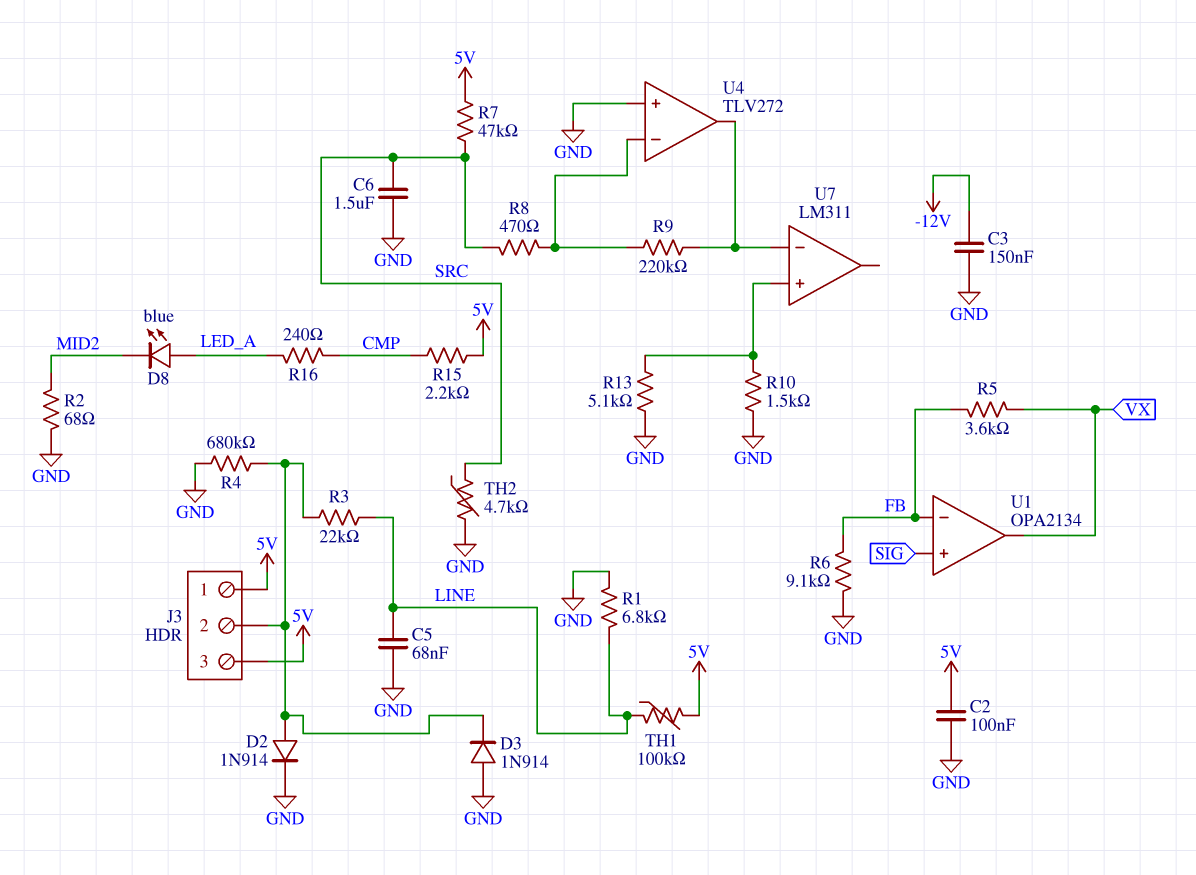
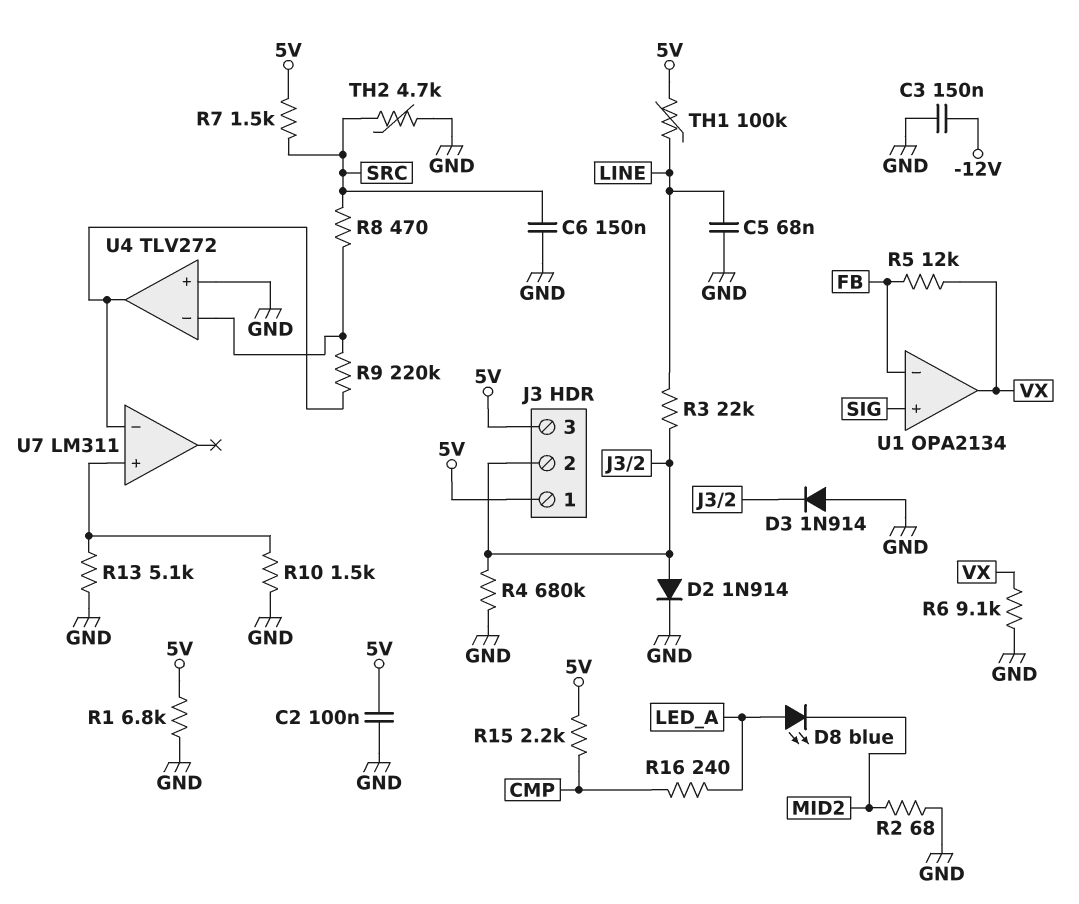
C6: 1.5uF (GND, SRC) -> 150nF (GND, SRC)
R1: 6.8k (GND, LINE) -> 6.8k (5V, GND)
R5: 3.6k (FB, VX) -> 12k (FB, VX)
R6: 9.1k (FB, GND) -> 9.1k (GND, VX)
R7: 47k (5V, SRC) -> 1.5k (5V, SRC)

